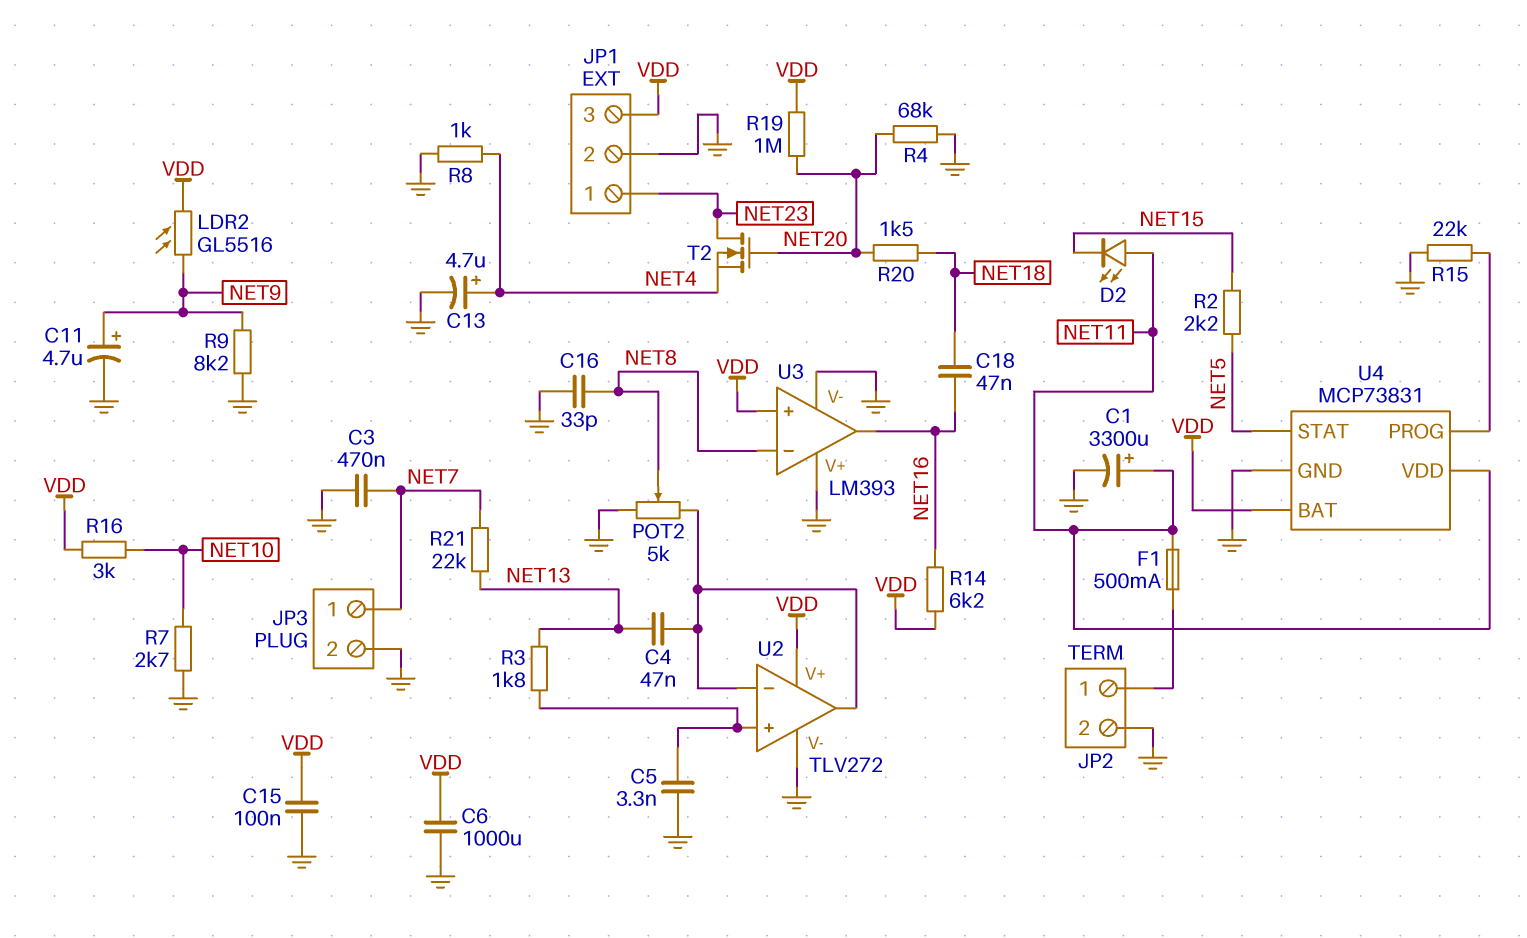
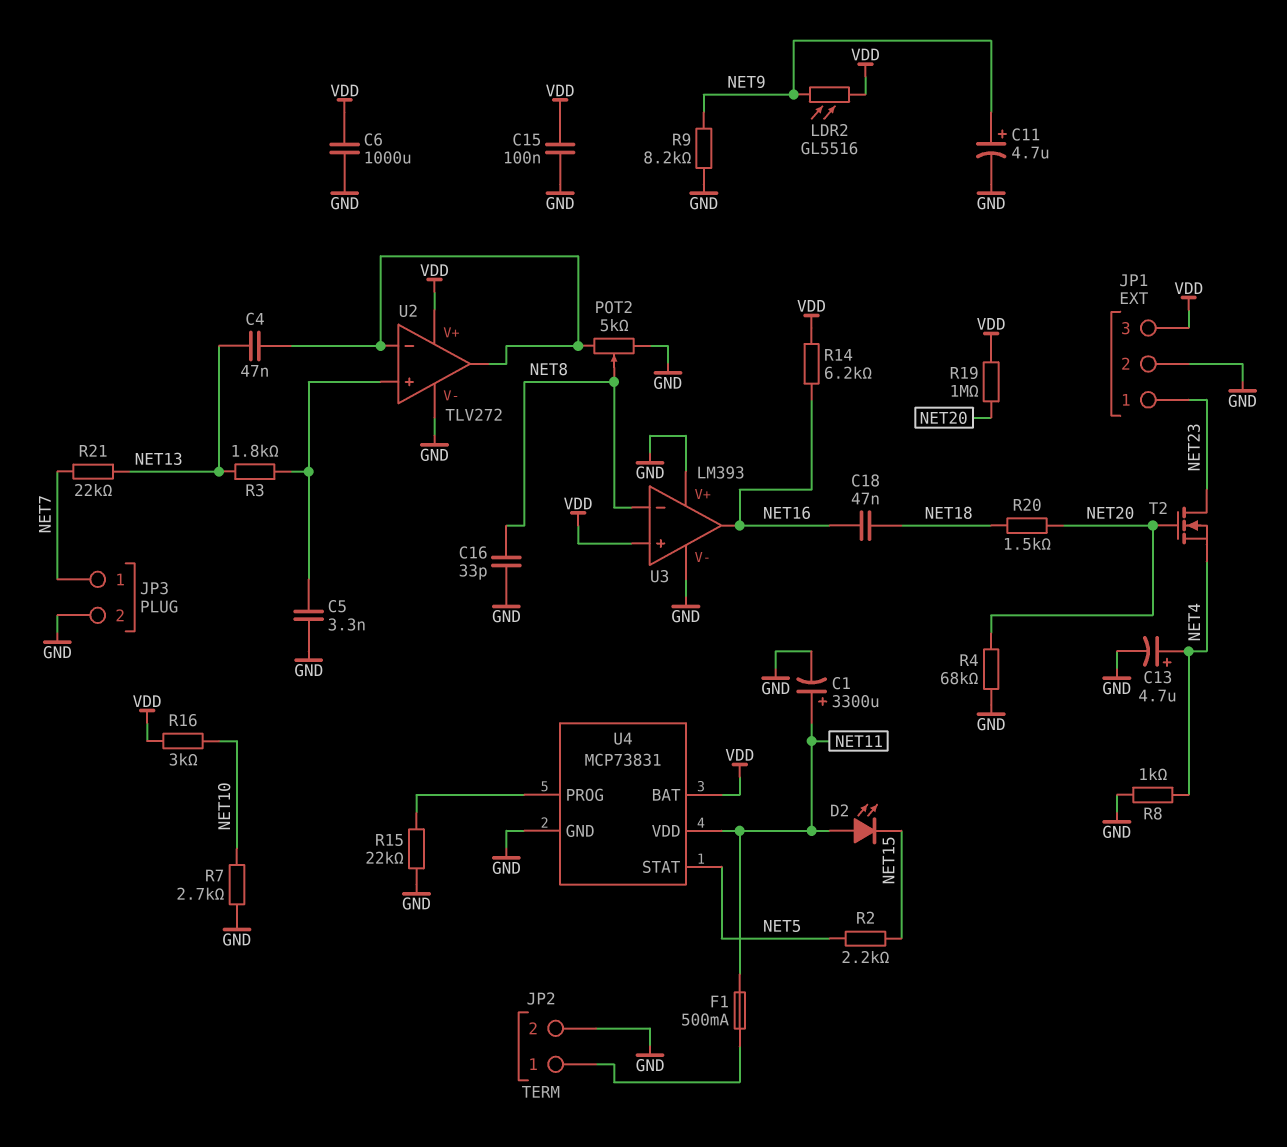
C3: 470nF (GND, NET7) -> none

